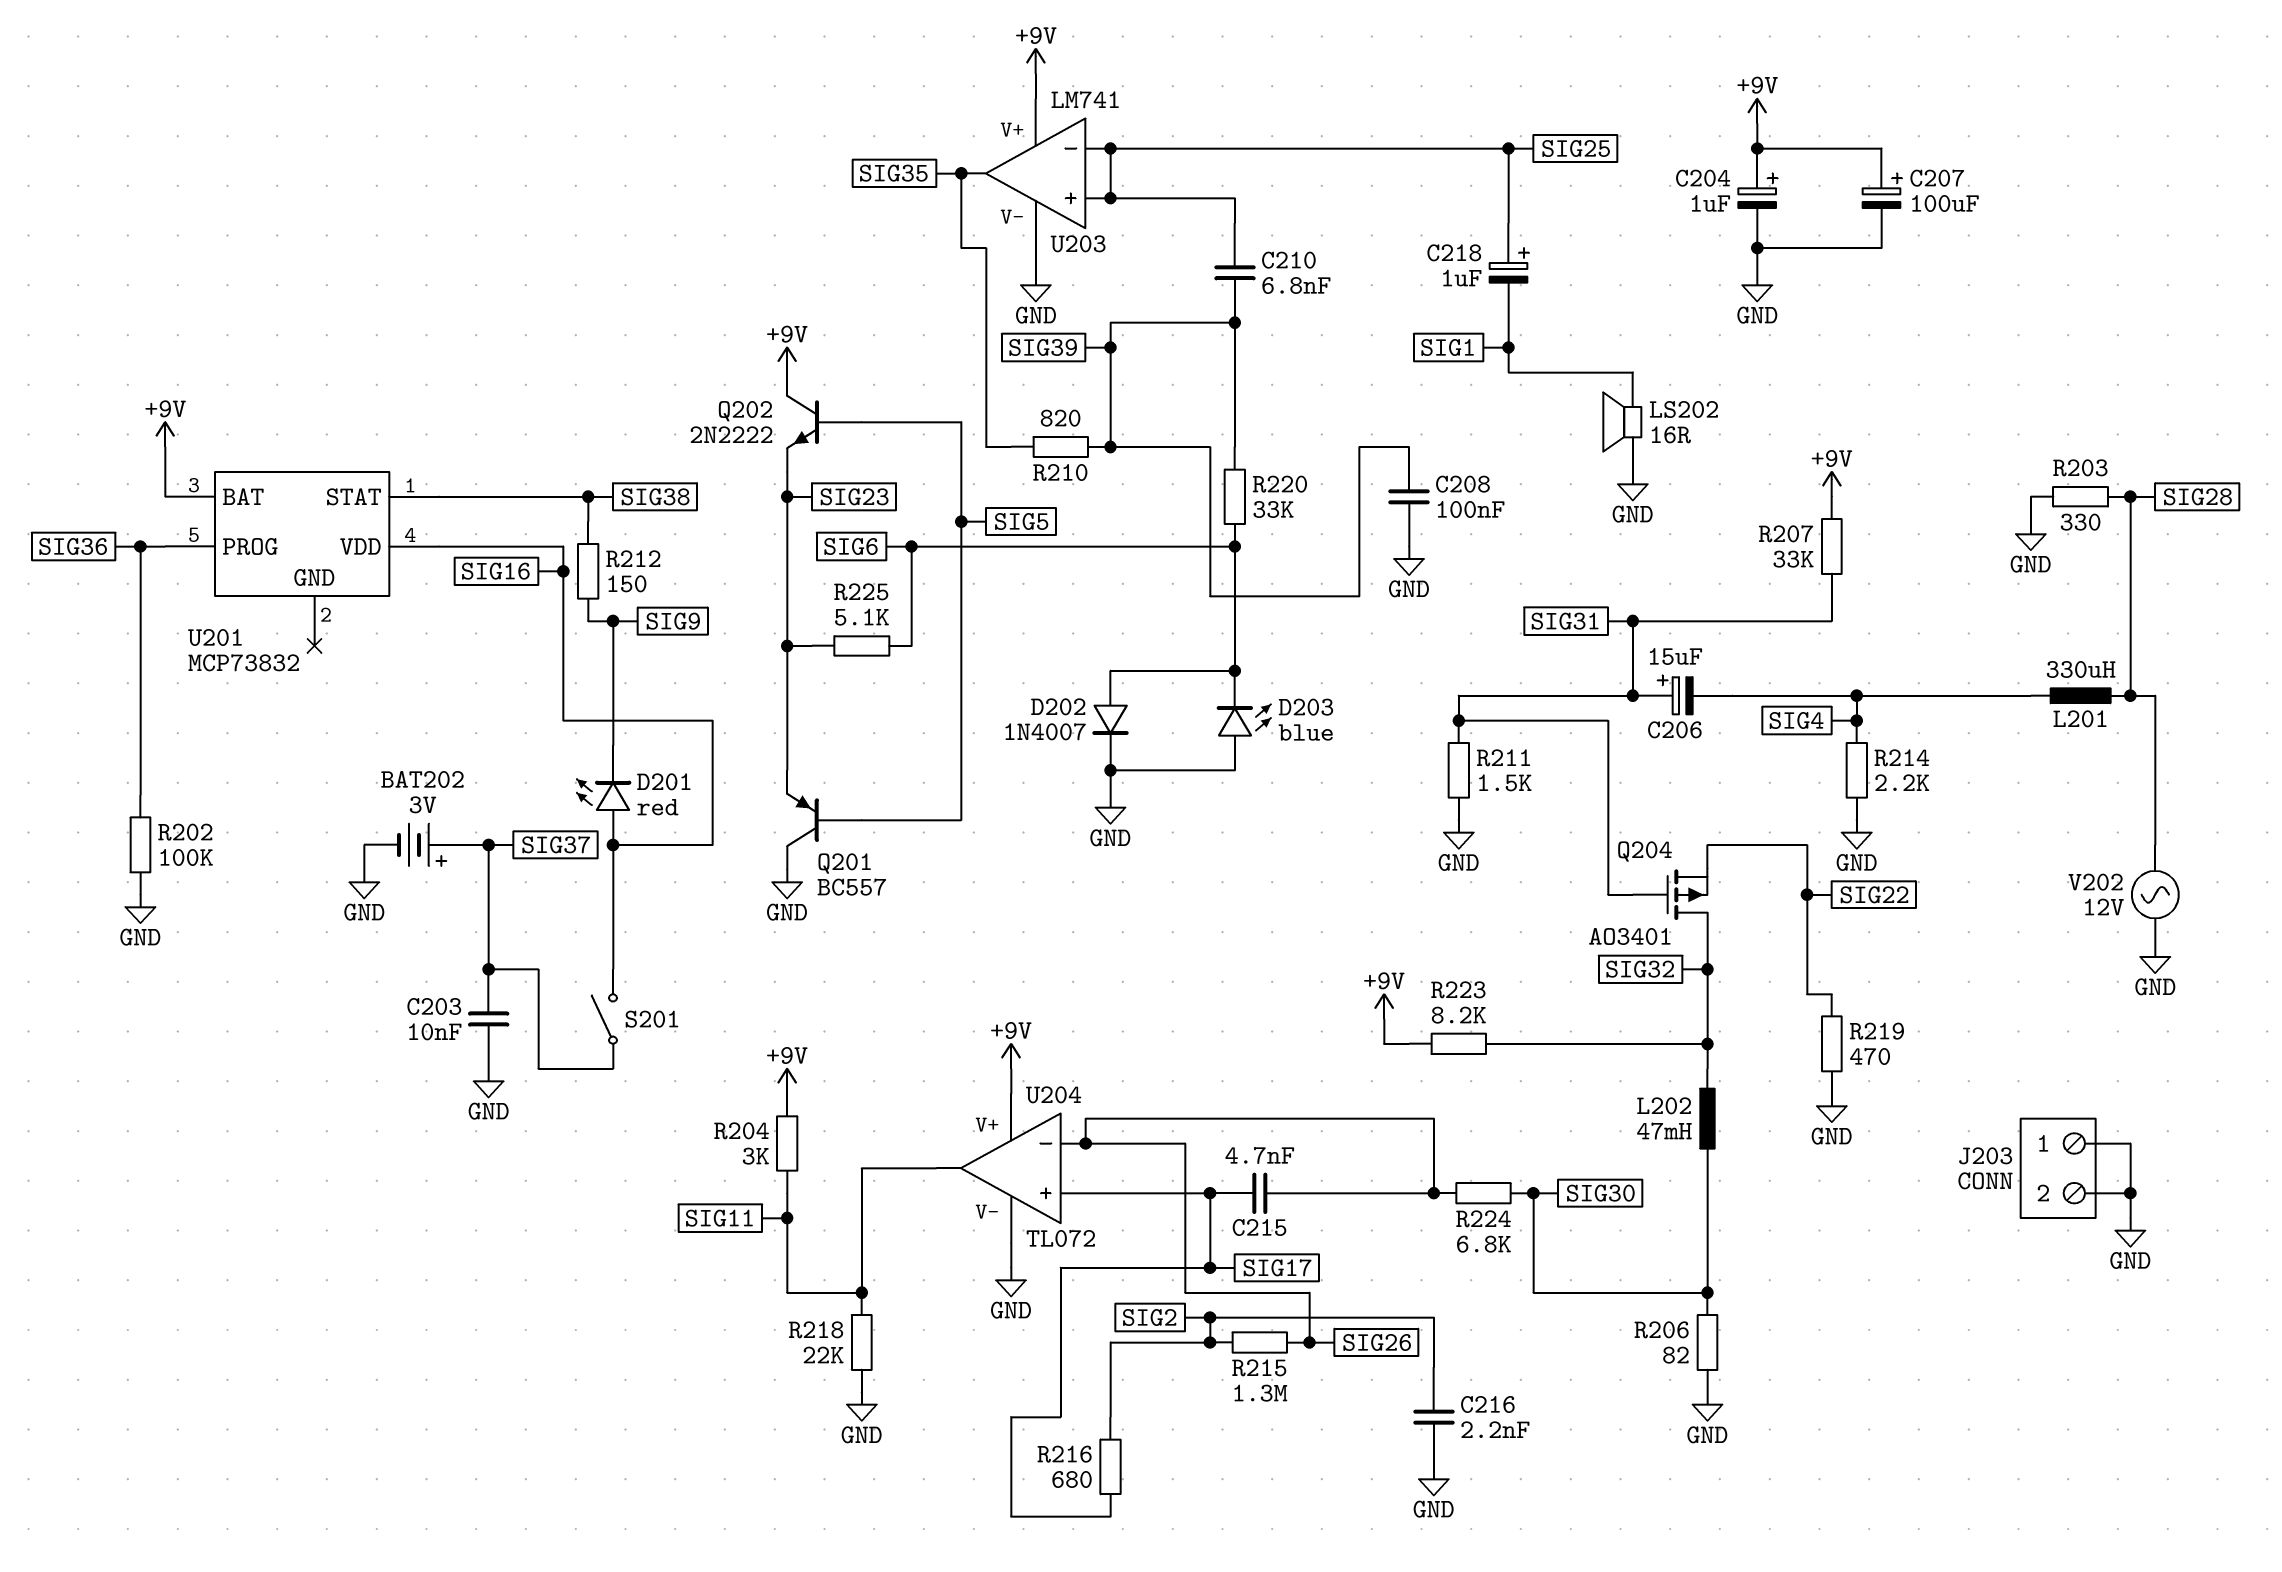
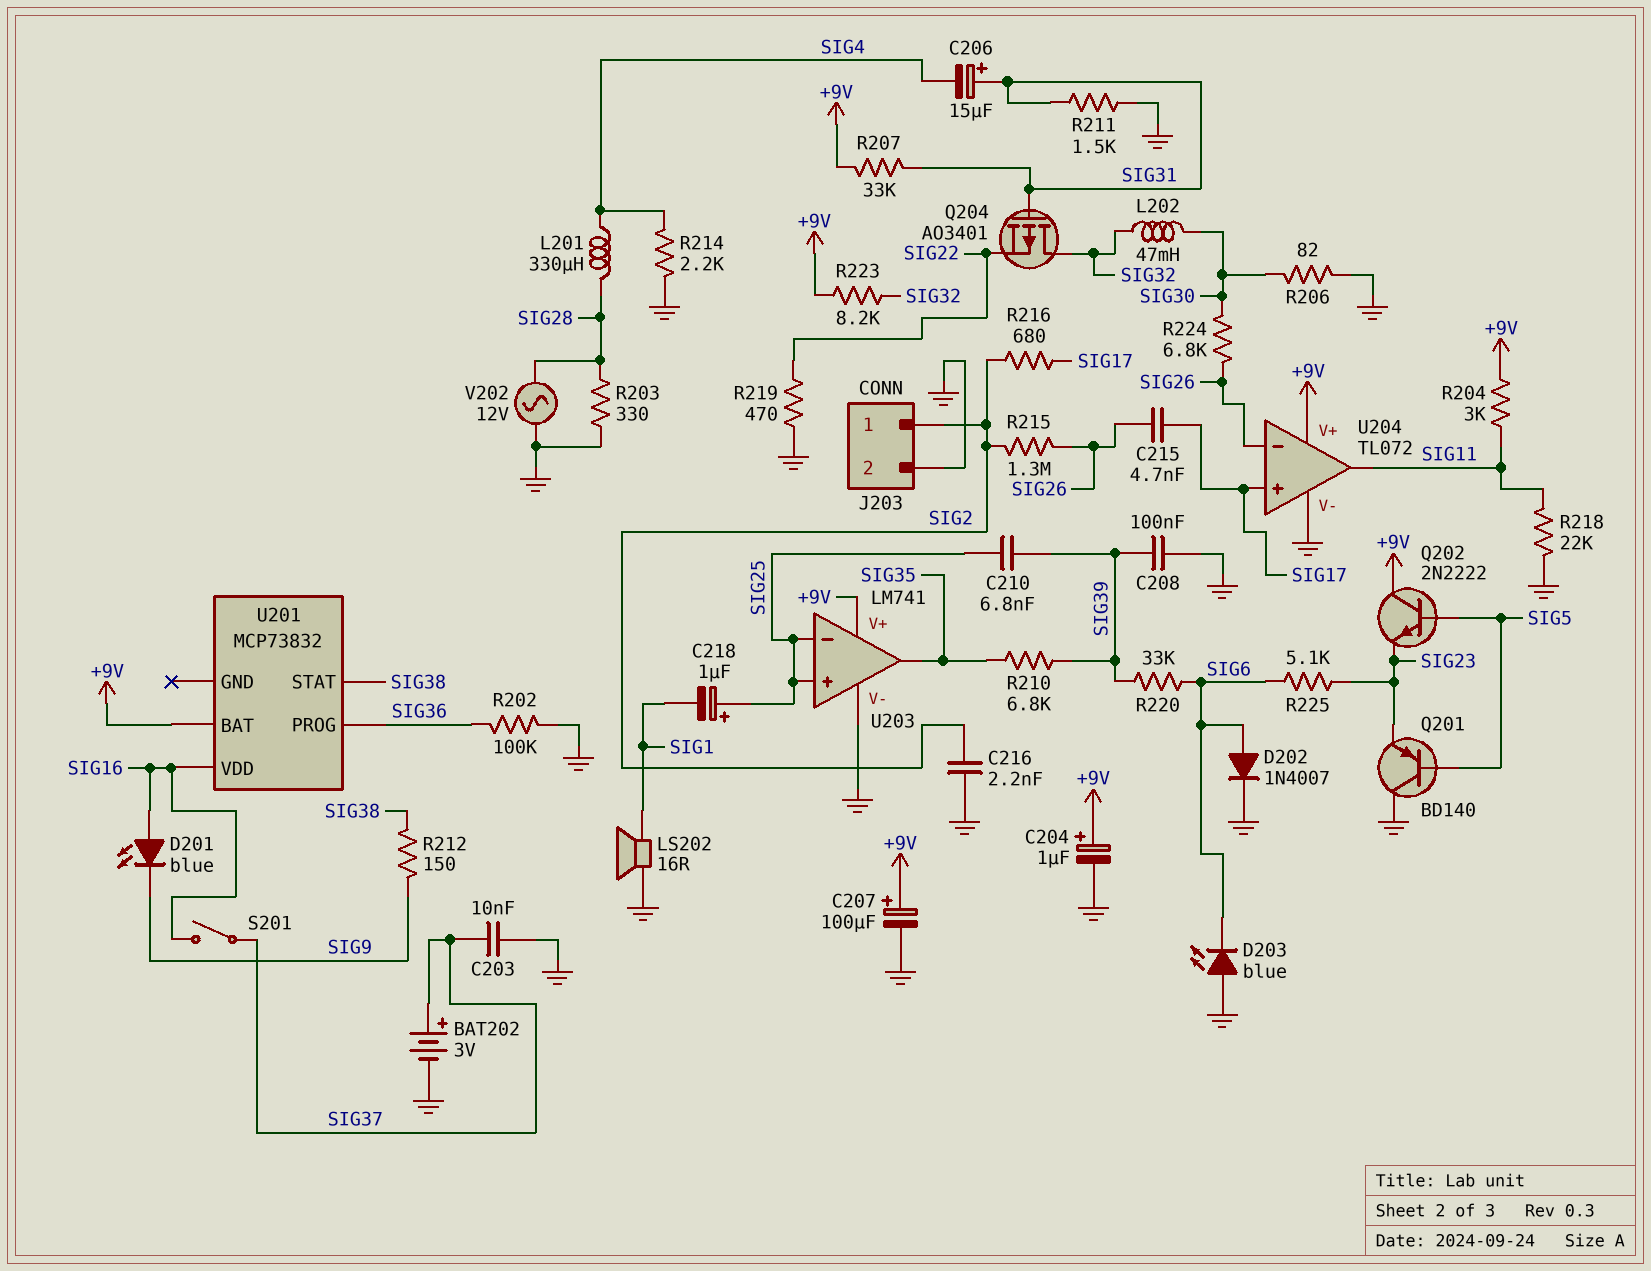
D201: LED red (A SIG16, K SIG9) -> LED blue (A SIG16, K SIG9)
J203 pin 1: GND -> SIG2
Q201: PNP BC557 (B SIG5, C GND, E SIG23) -> PNP BD140 (B SIG5, C GND, E SIG23)
R210: 820 (SIG35, SIG39) -> 6.8k (SIG35, SIG39)

